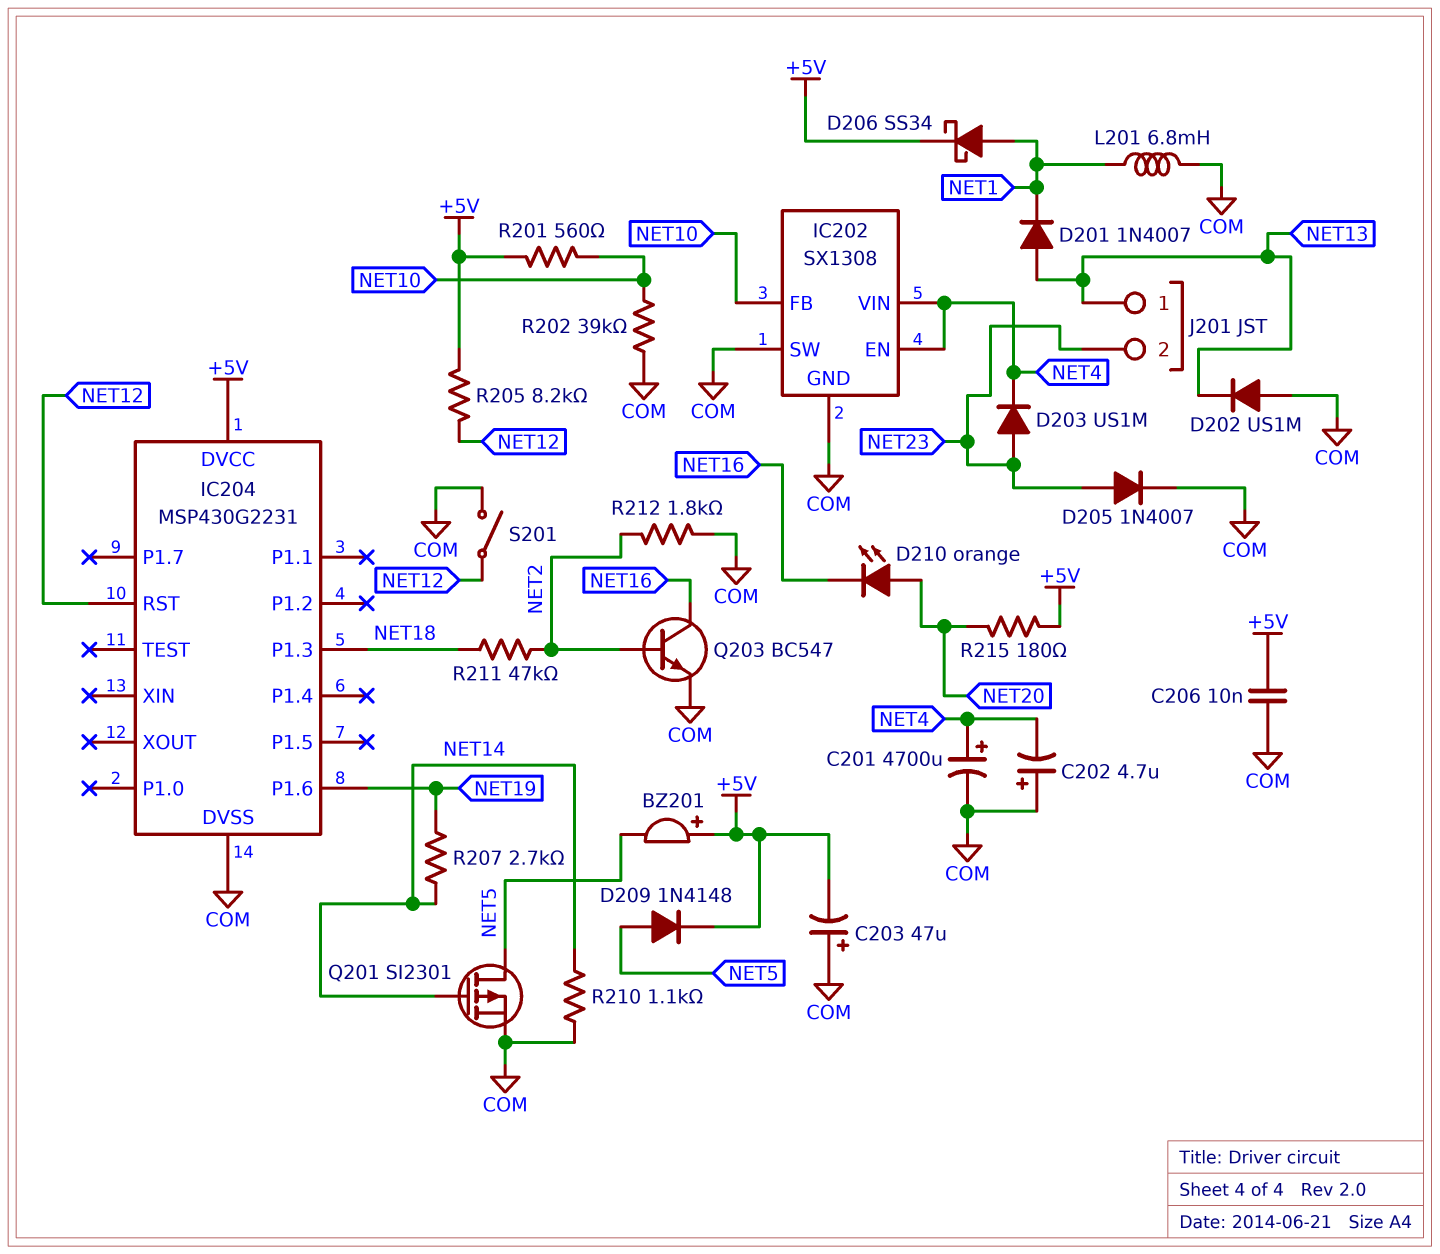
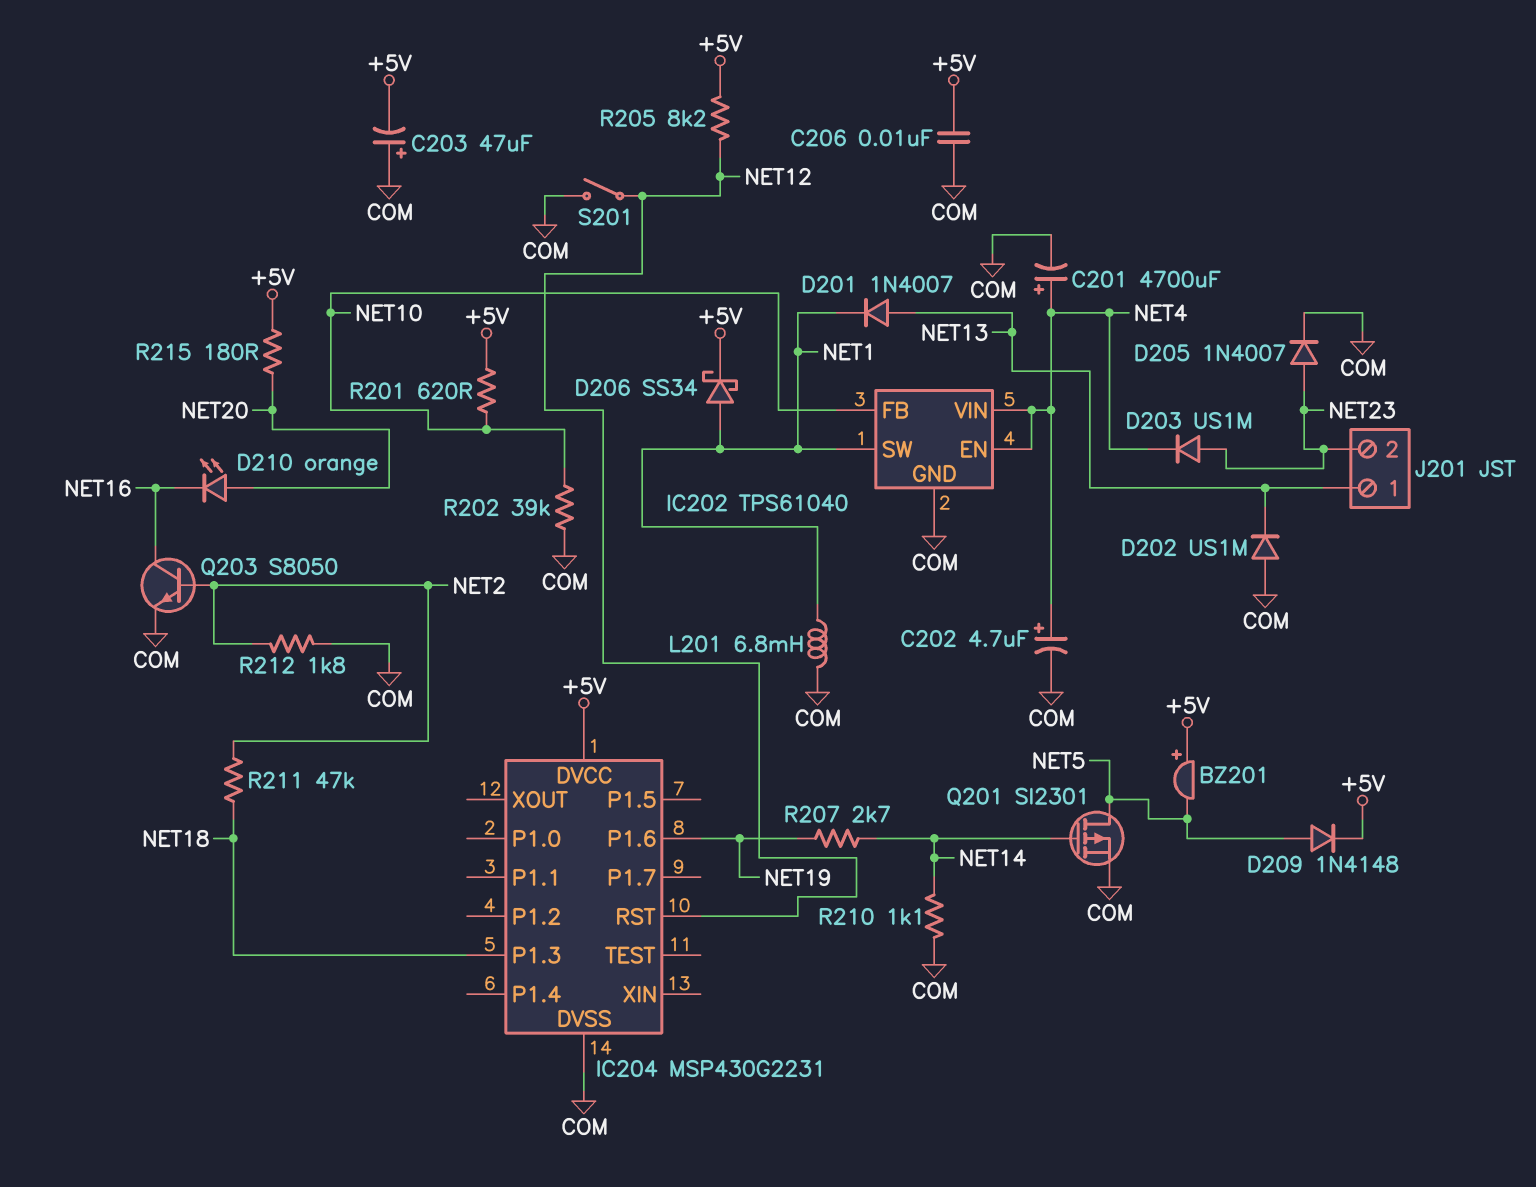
C202: 4.7uF (plus COM, minus NET4) -> 4.7uF (plus NET4, minus COM)
IC202: SX1308 -> TPS61040
IC202 pin SW: COM -> NET1
Q203: NPN BC547 (B NET2, C NET16, E COM) -> NPN S8050 (B NET2, C NET16, E COM)
R201: 560 (+5V, NET10) -> 620 (+5V, NET10)

